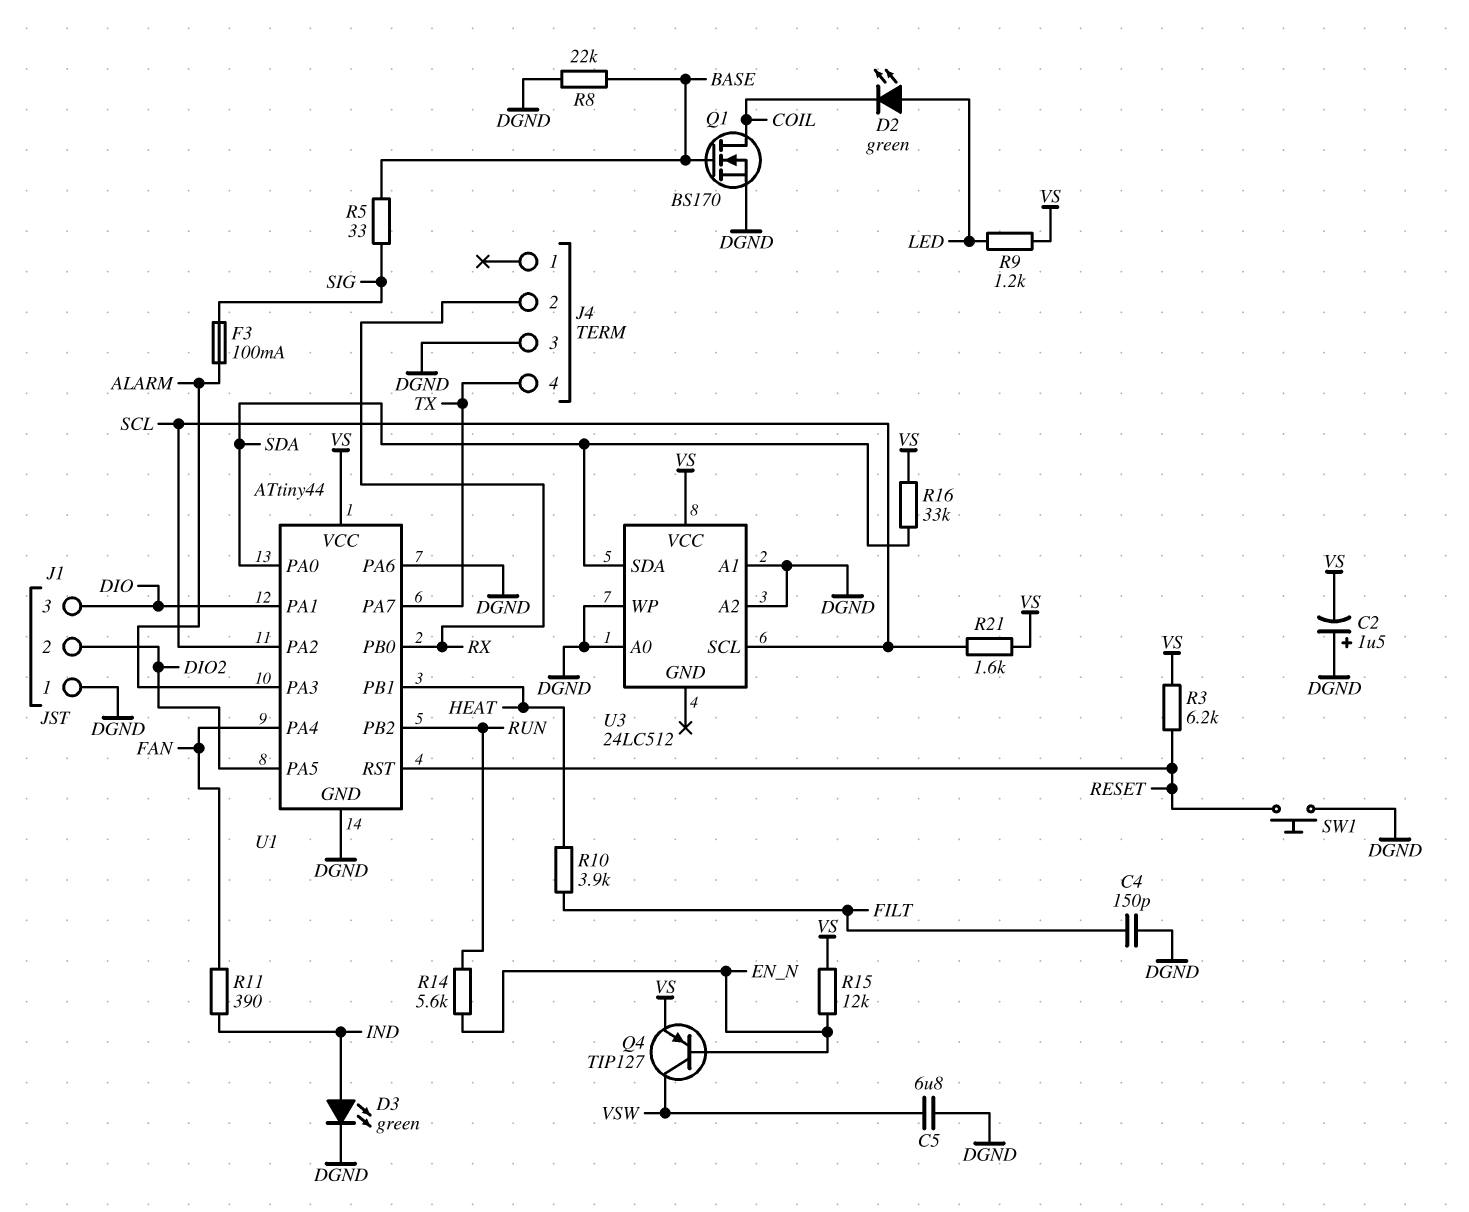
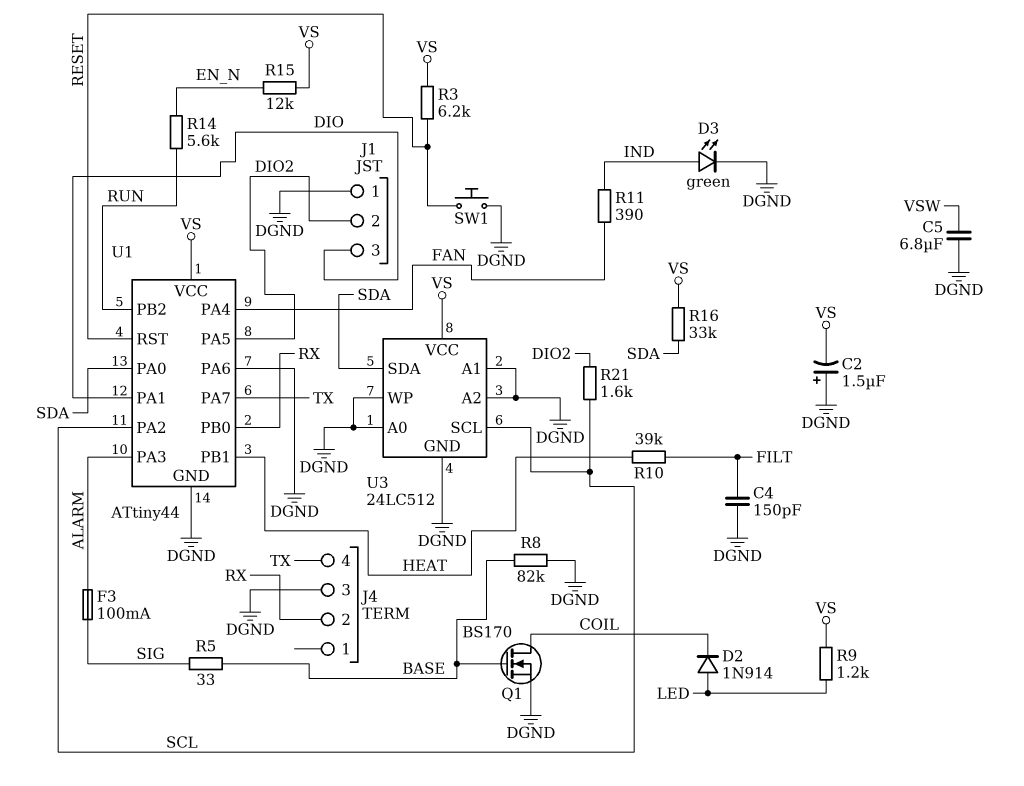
D2: LED green (A LED, K COIL) -> diode 1N914 (A LED, K COIL)
Q4: PNP TIP127 (B EN_N, C VSW, E VS) -> none
R8: 22k (BASE, DGND) -> 82k (BASE, DGND)
R10: 3.9k (FILT, HEAT) -> 39k (FILT, HEAT)
R21: 1.6k (SCL, VS) -> 1.6k (DIO2, SCL)
U3 pin GND: none -> DGND

